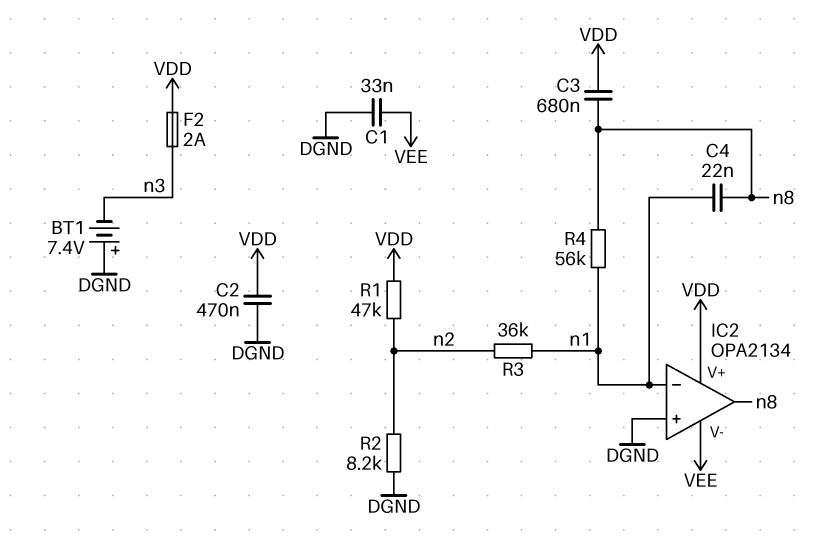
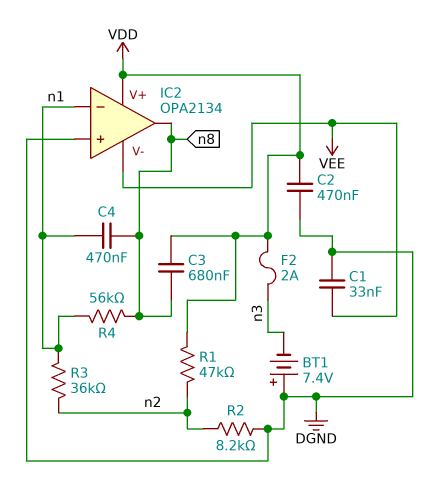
C4: 22nF (n1, n8) -> 470nF (n1, n8)

